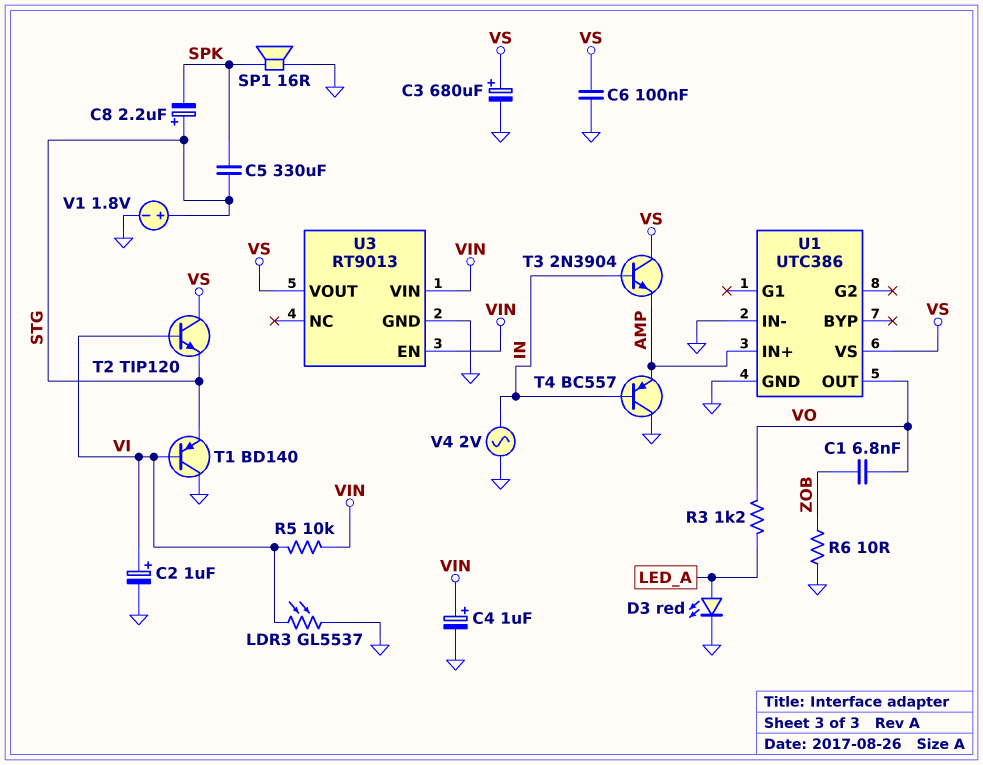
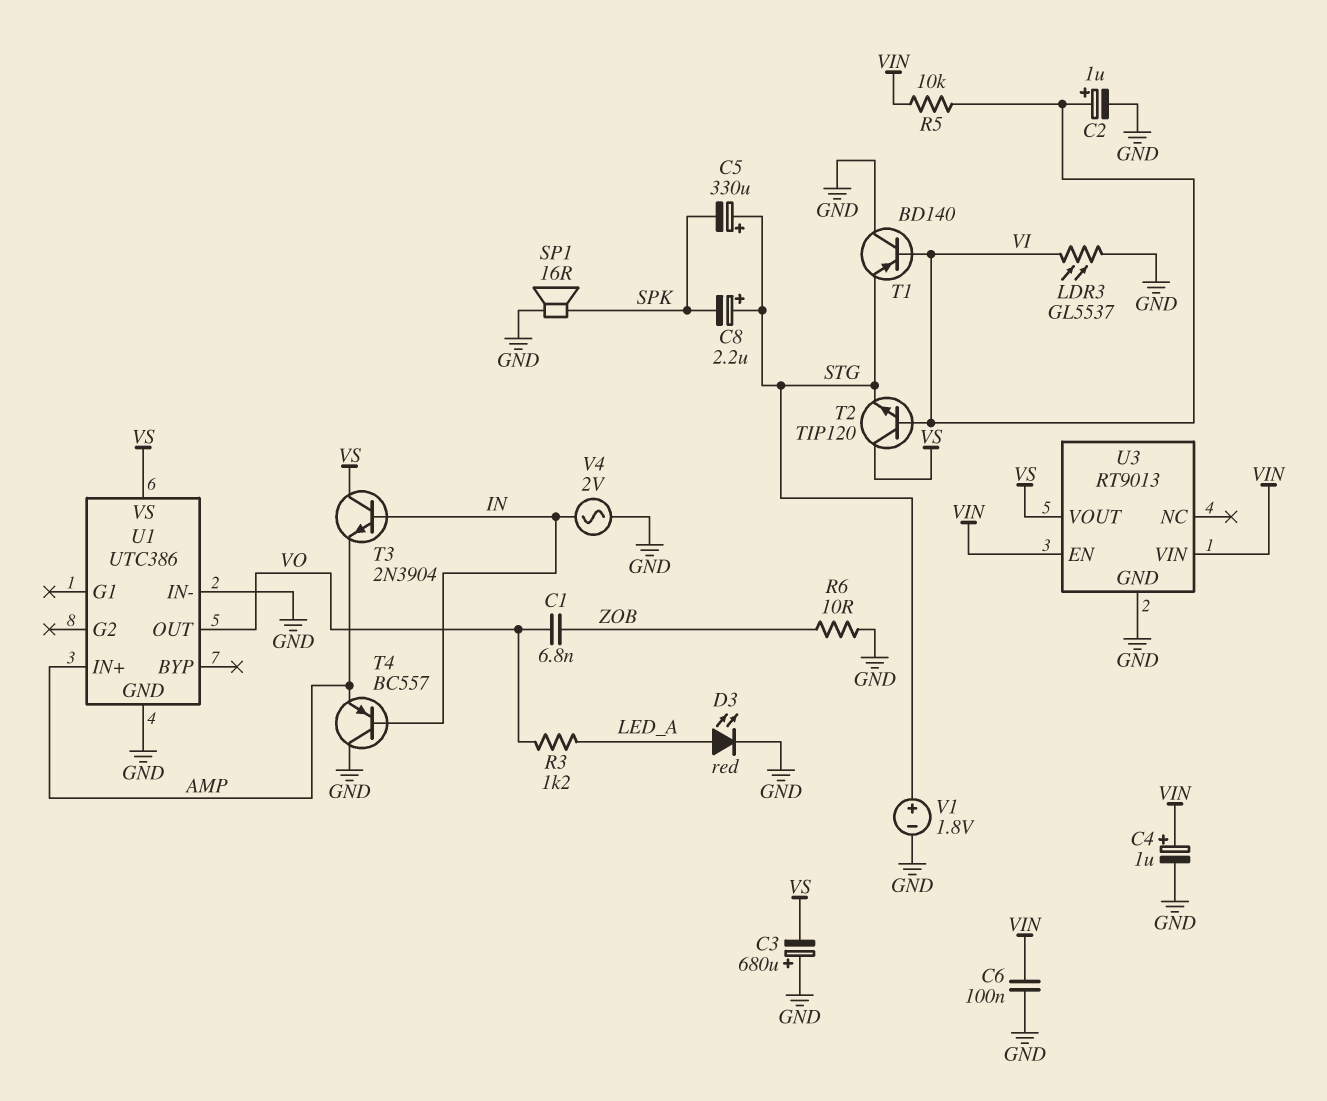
C3: 680uF (plus VS, minus GND) -> 680uF (plus GND, minus VS)
C5: 330uF (SPK, STG) -> 330uF (plus STG, minus SPK)
C6: 100nF (GND, VS) -> 100nF (GND, VIN)

